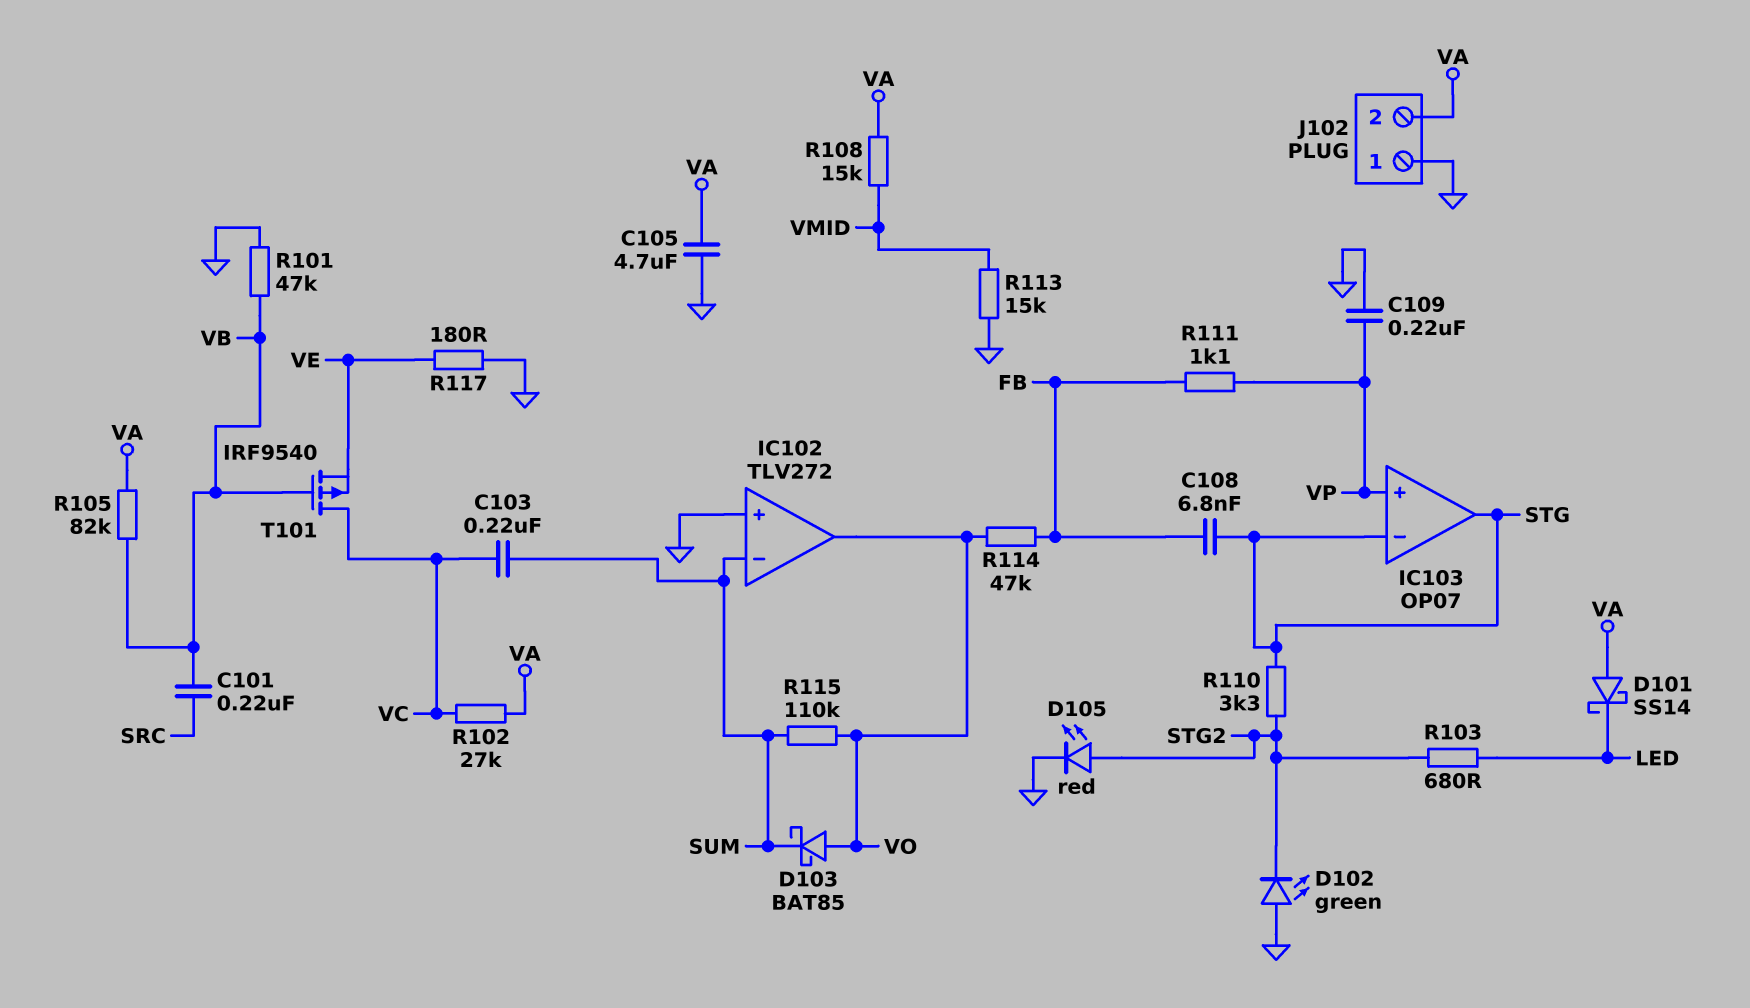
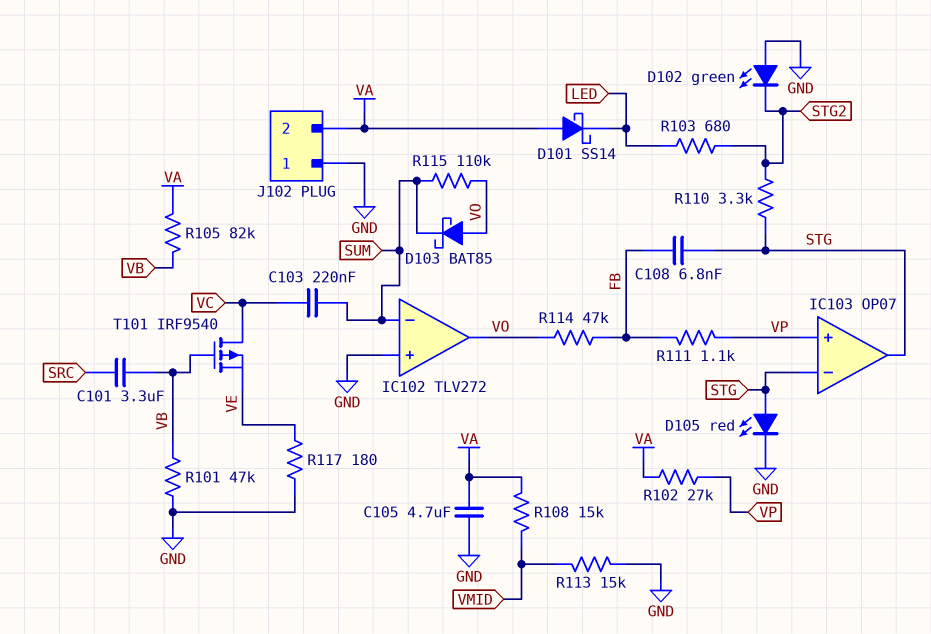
C101: 220nF (SRC, VB) -> 3.3uF (SRC, VB)
C109: 220nF (GND, VP) -> none
D105: LED red (A STG2, K GND) -> LED red (A STG, K GND)
R102: 27k (VA, VC) -> 27k (VA, VP)

